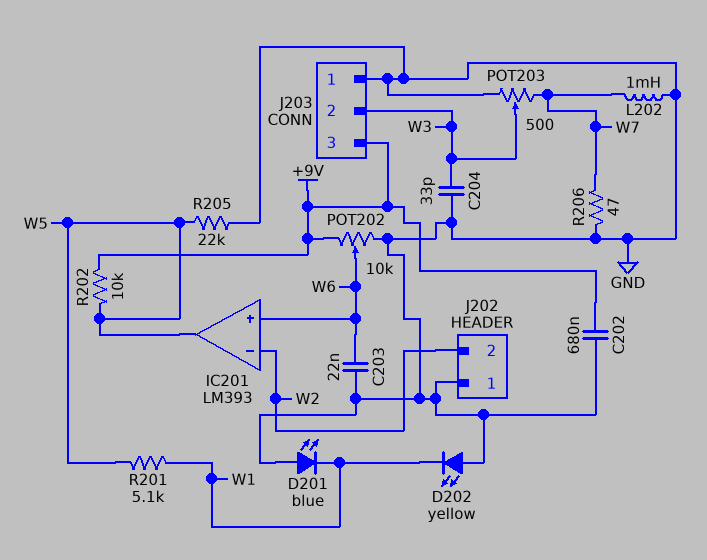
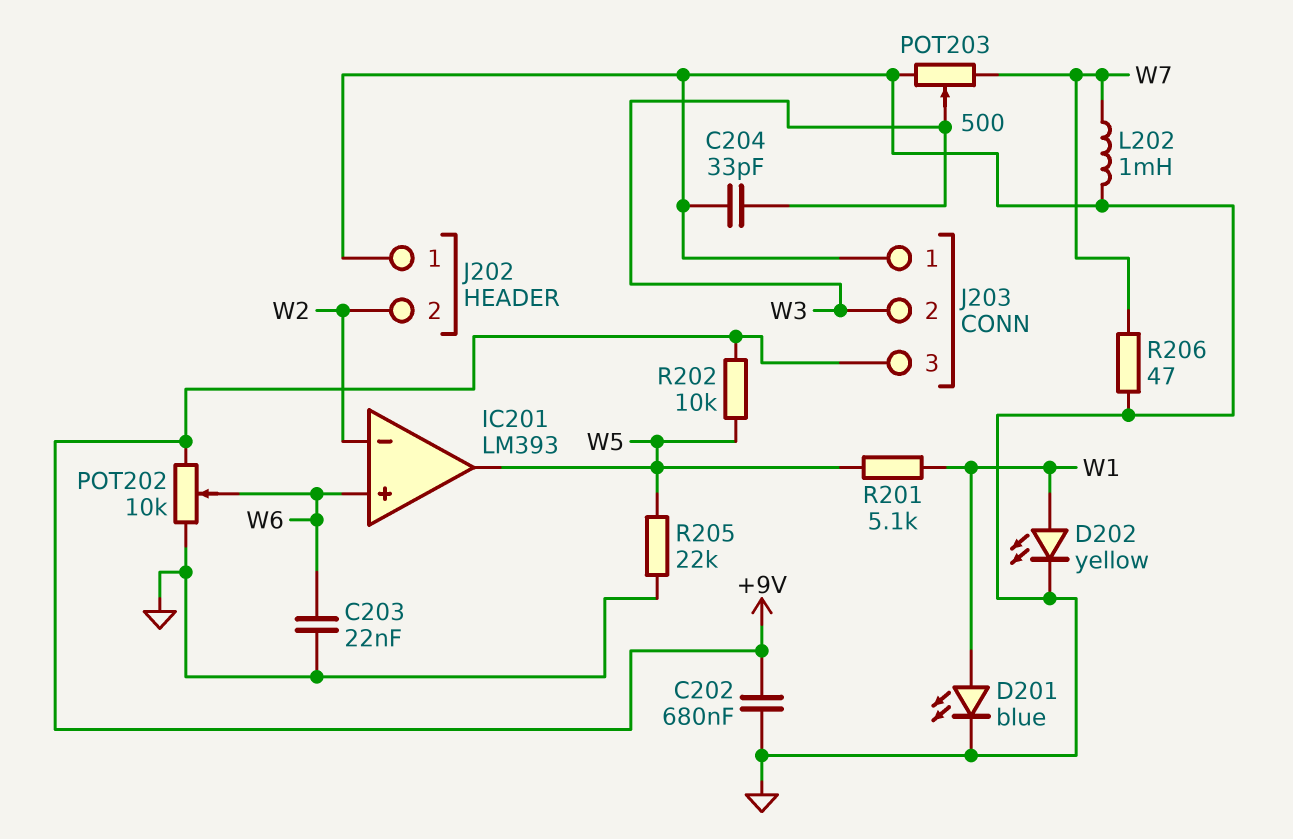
D201: LED blue (A GND, K W1) -> LED blue (A W1, K GND)
D202: LED yellow (A GND, K W1) -> LED yellow (A W1, K GND)

